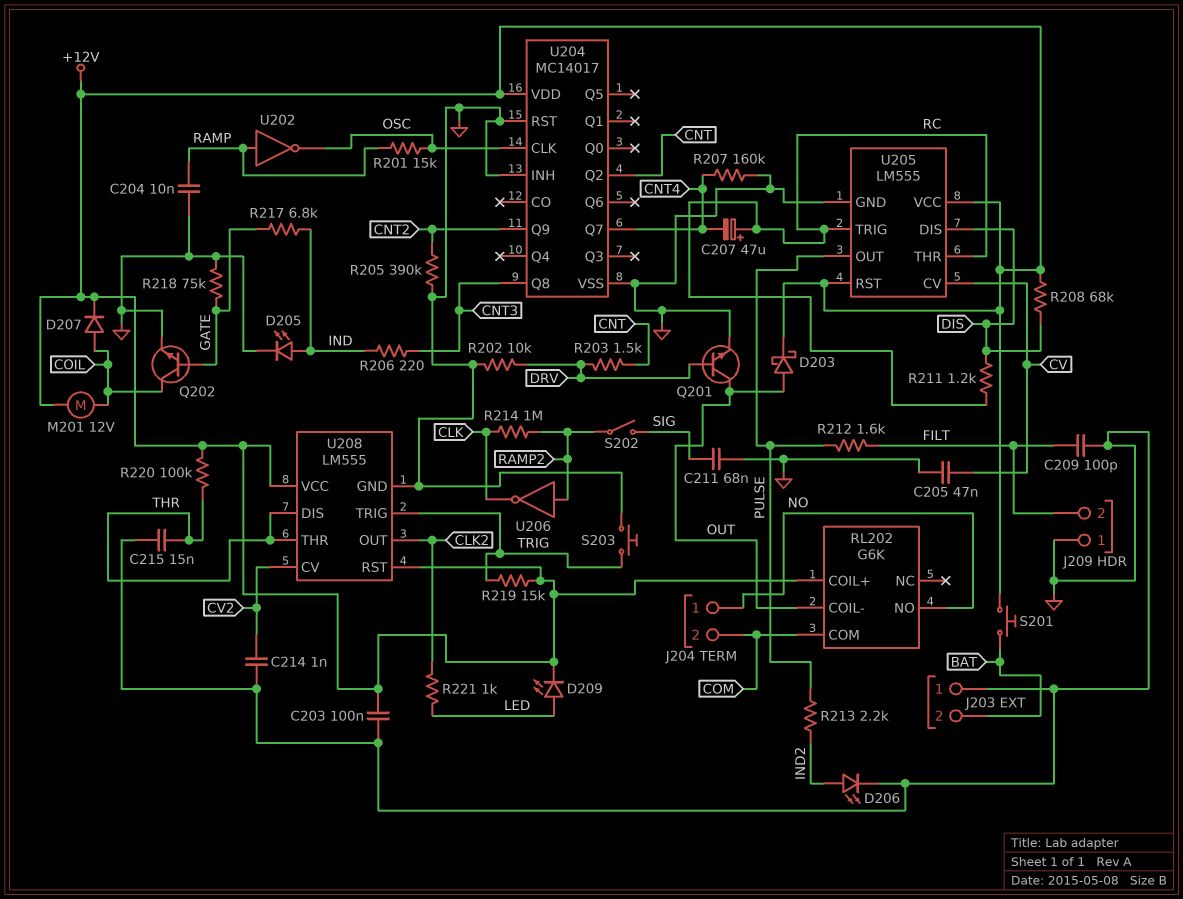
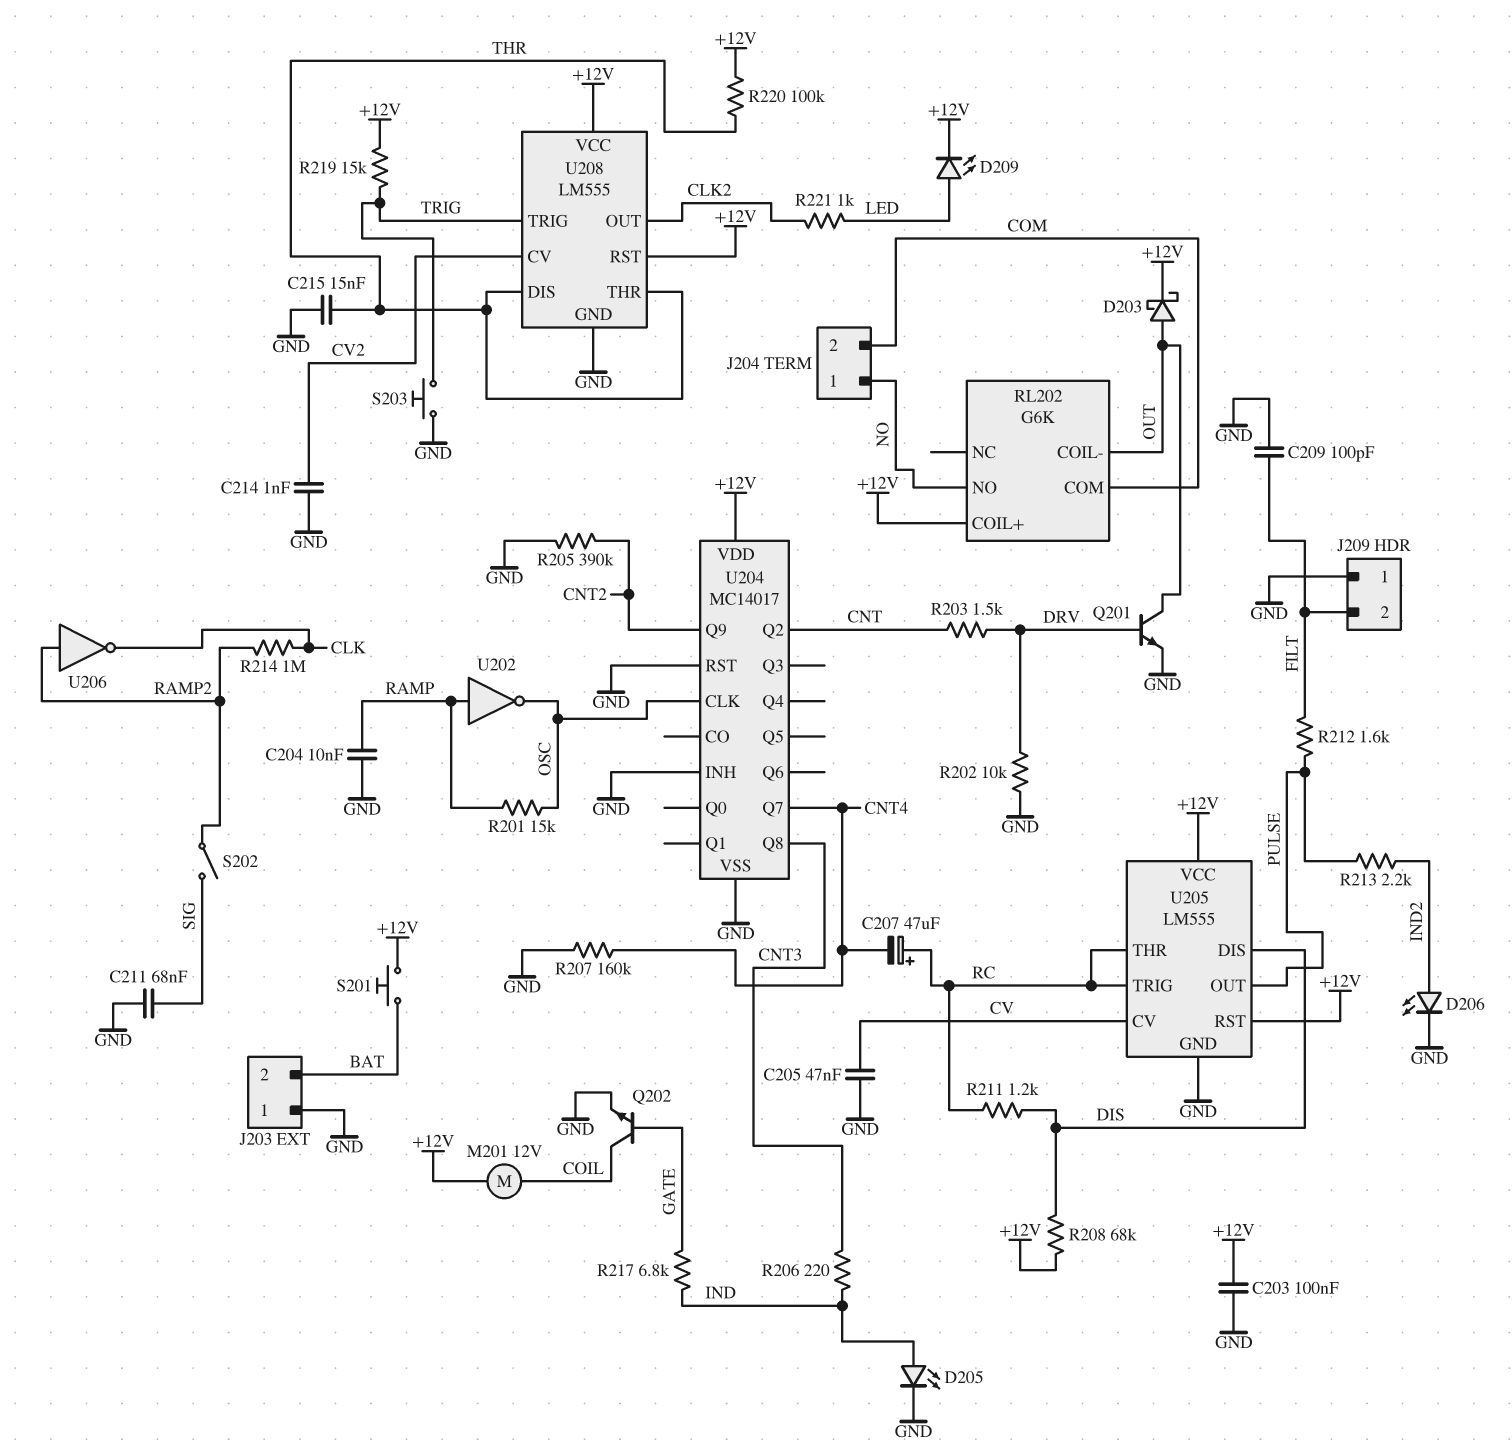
D207: diode (A COIL, K +12V) -> none
R218: 75k (GATE, GND) -> none

